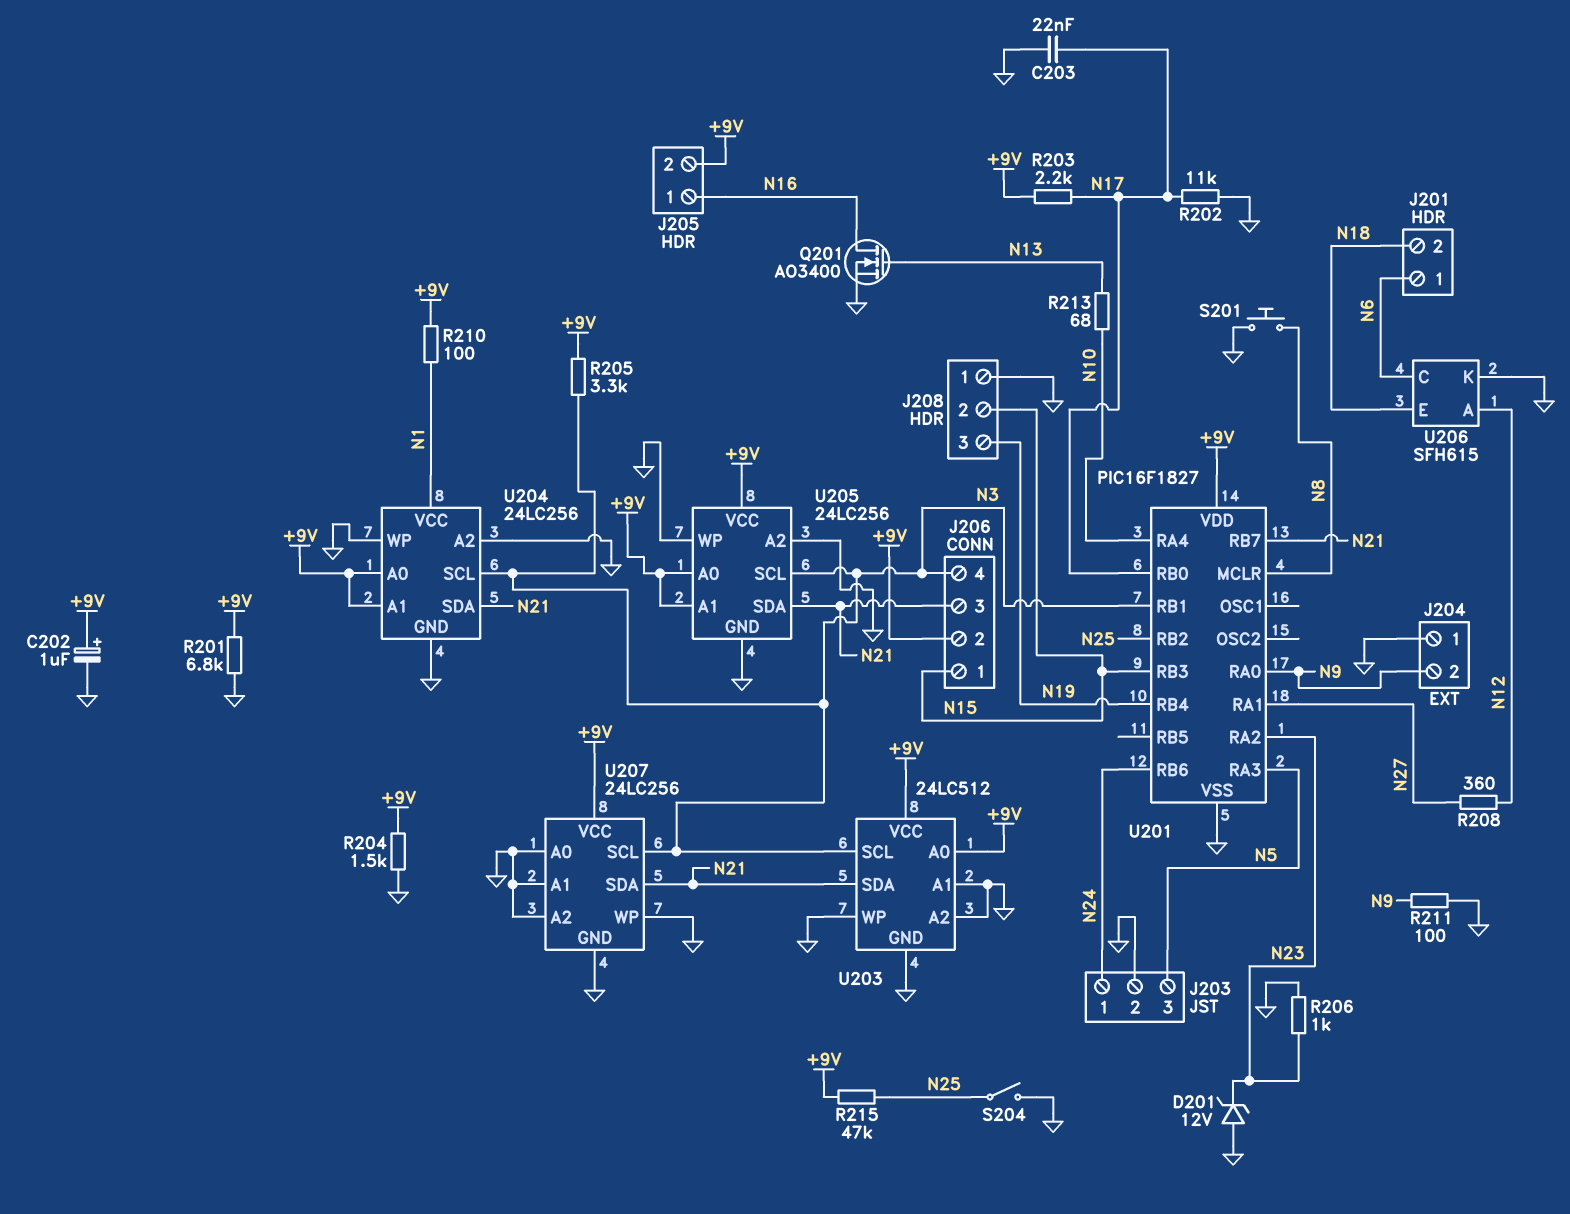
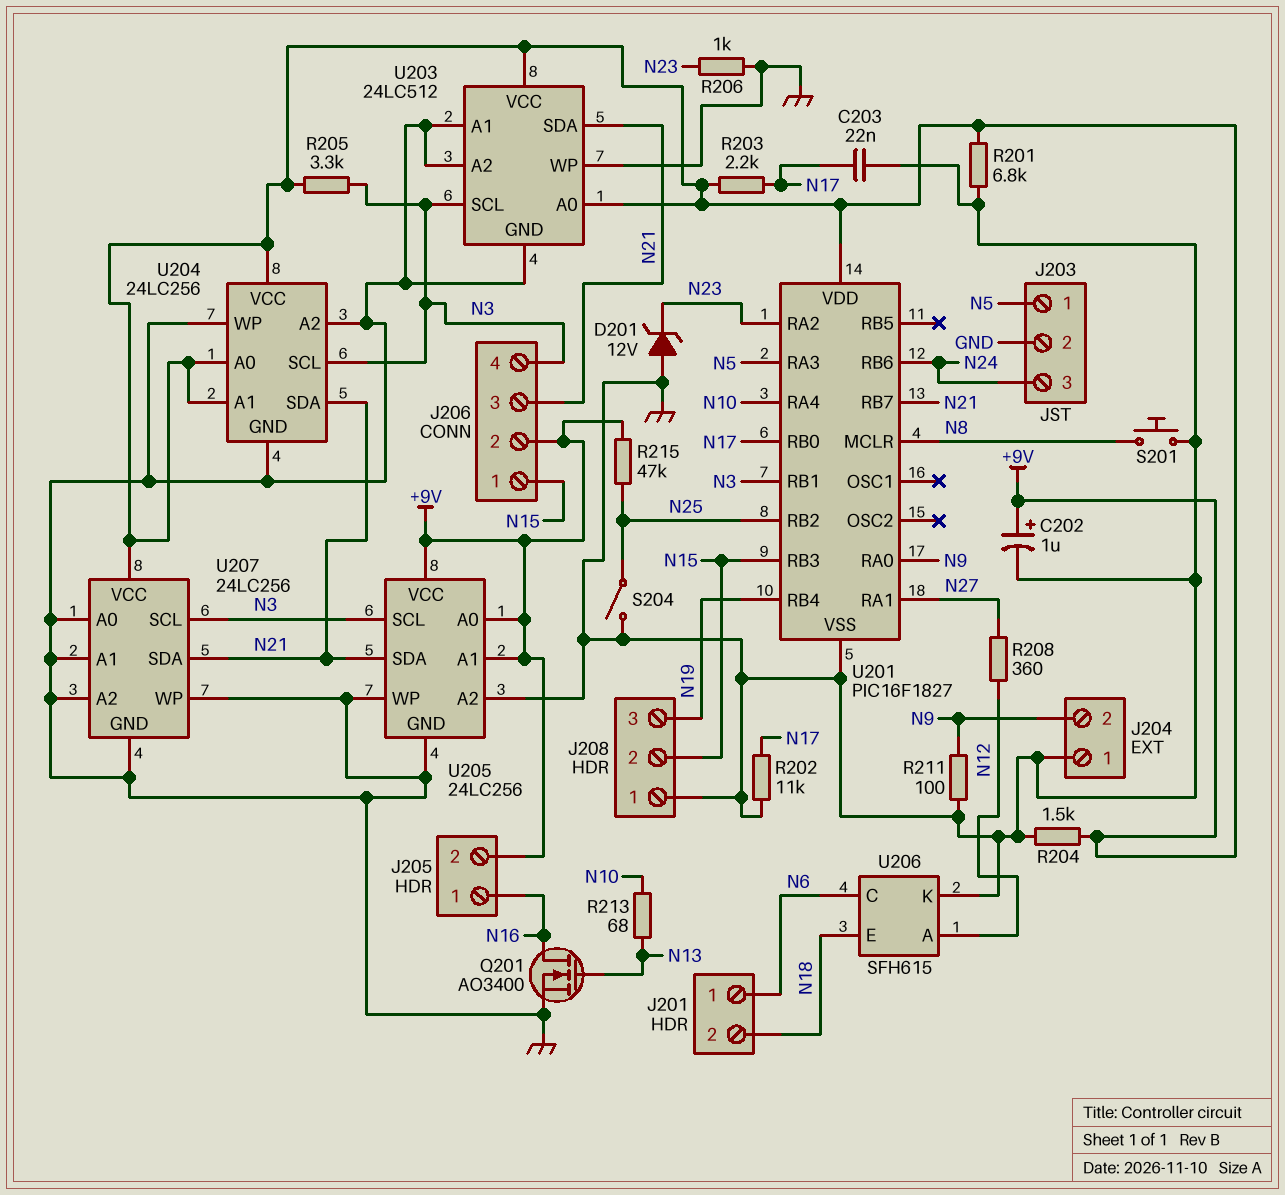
J203 pin 1: N24 -> N5
J203 pin 3: N5 -> N24
R210: 100 (+9V, N1) -> none
U204 pin VCC: N1 -> +9V

